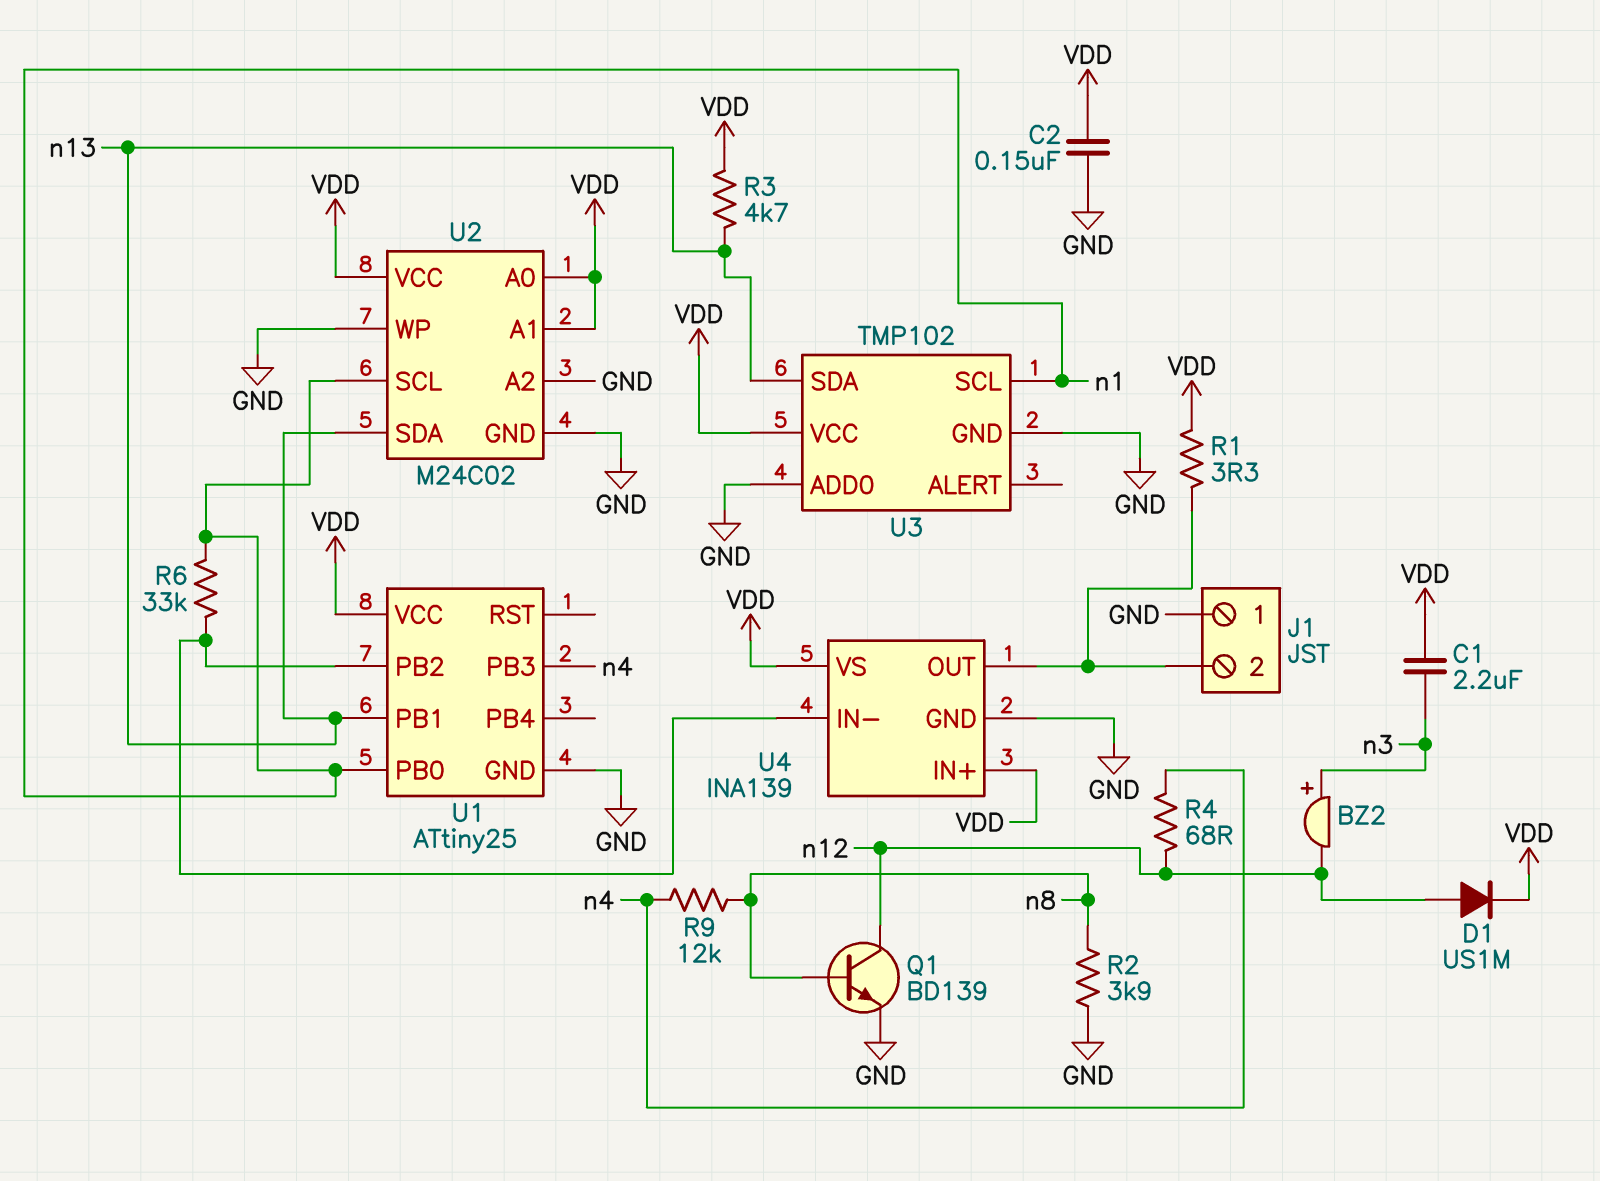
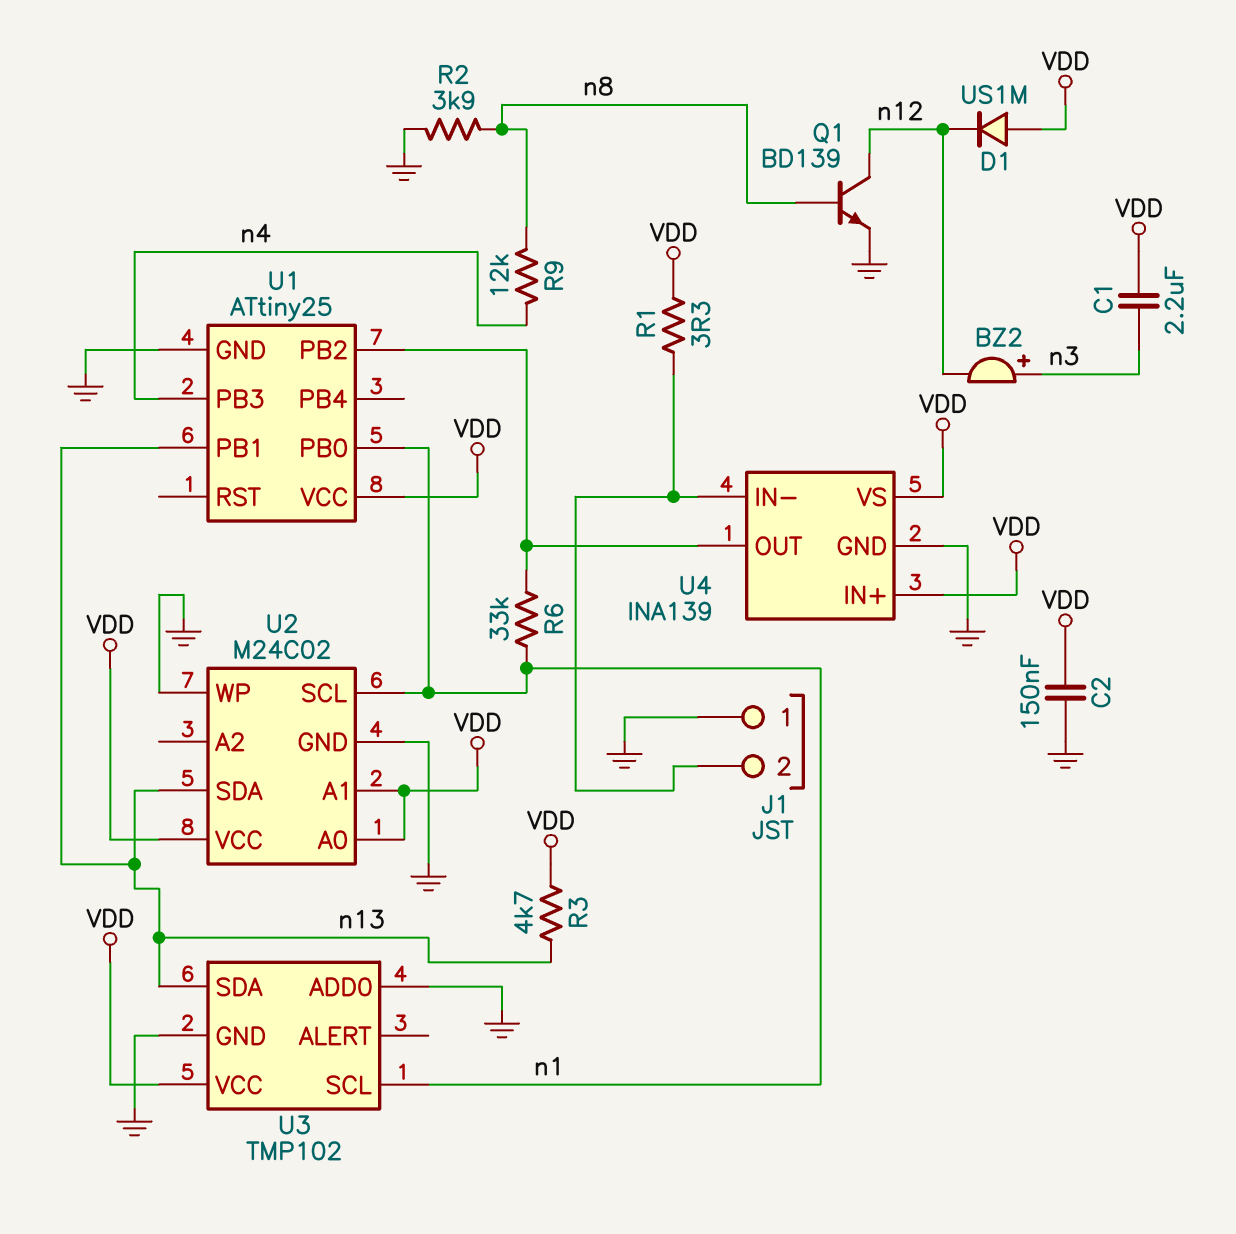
D1: diode US1M (A n12, K VDD) -> diode US1M (A VDD, K n12)
R4: 68 (n4, n12) -> none
U2 pin A2: GND -> none
U4 pin IN-: U1/PB2 -> J1/2
U4 pin OUT: J1/2 -> U1/PB2

